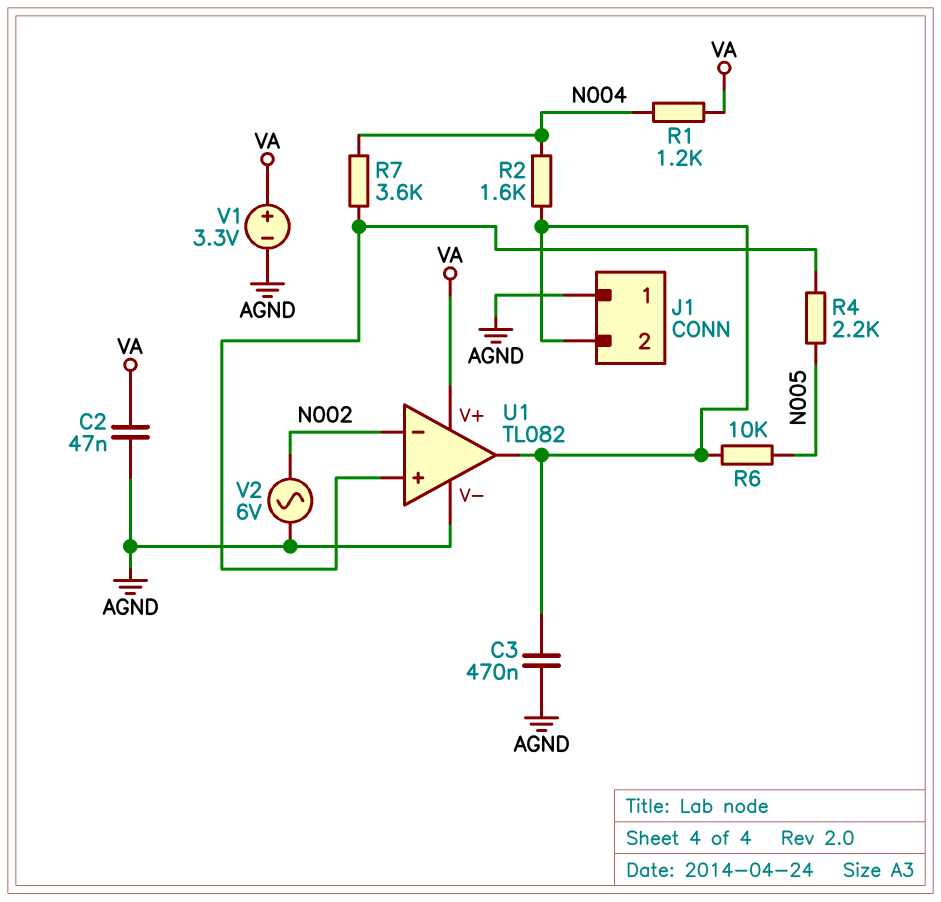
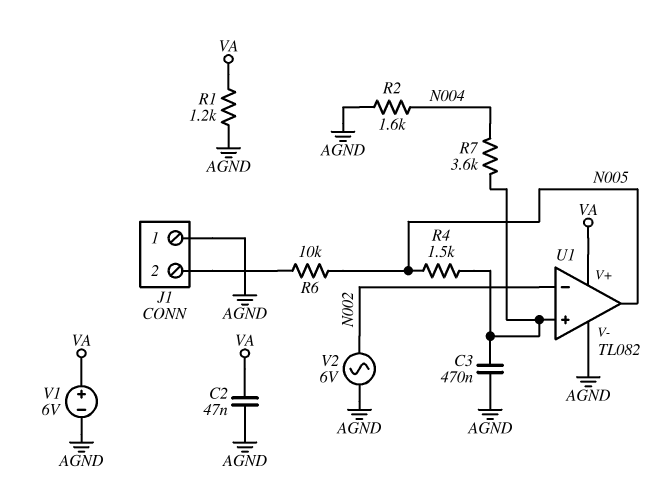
C3: 470nF (AGND, J1/2) -> 470nF (AGND, U1/in+)
R1: 1.2k (N004, VA) -> 1.2k (AGND, VA)
R2: 1.6k (J1/2, N004) -> 1.6k (AGND, N004)
R4: 2.2k (N005, U1/in+) -> 1.5k (N005, U1/in+)
U1 pin out: J1/2 -> N005
V1: 3.3V (plus VA, minus AGND) -> 6V (plus VA, minus AGND)

